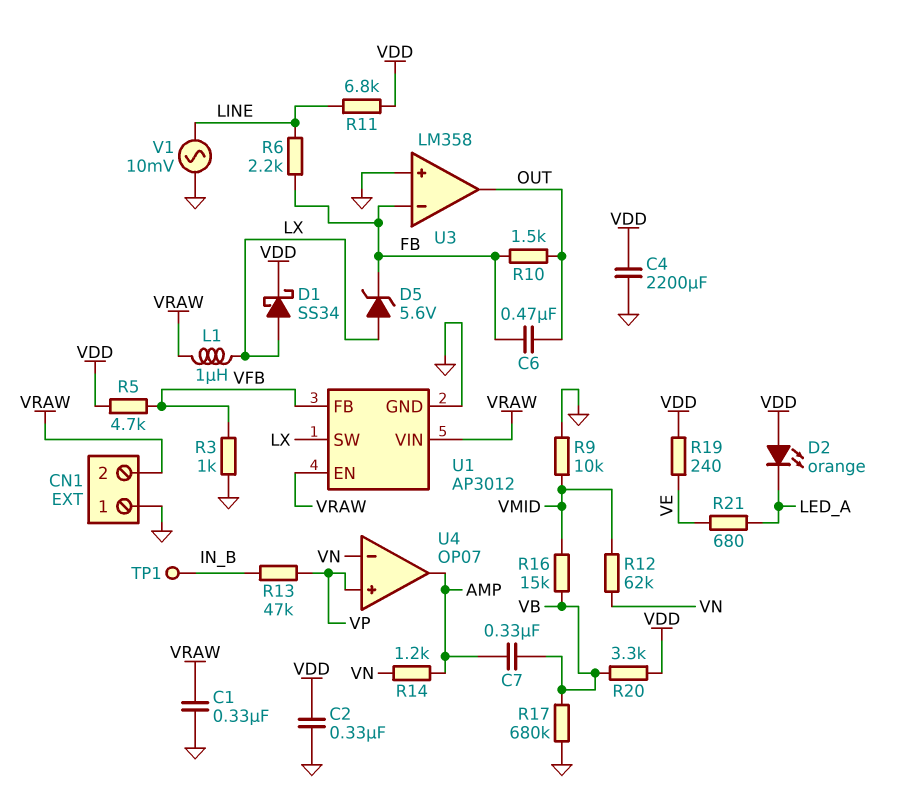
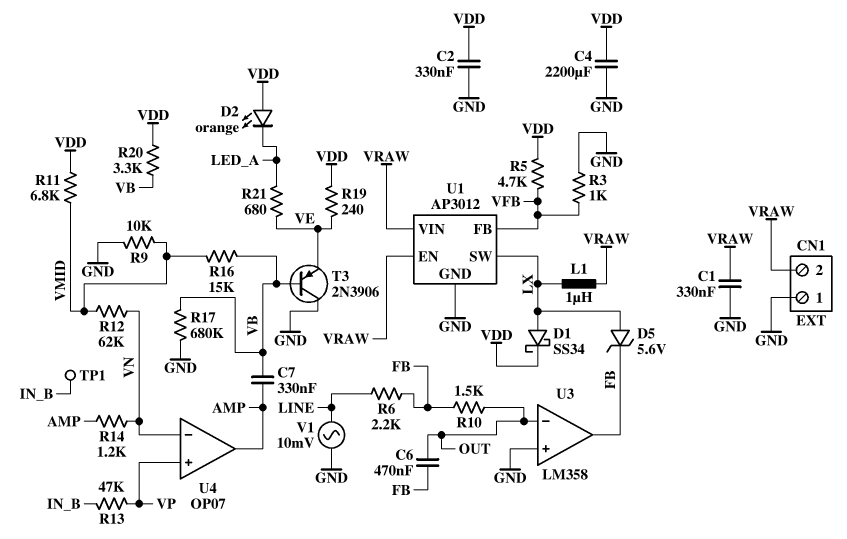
R11: 6.8k (LINE, VDD) -> 6.8k (VDD, VMID)
T3: none -> PNP 2N3906 (B VB, C GND, E VE)
U3 pin in-: FB -> OUT
U3 pin out: OUT -> FB

